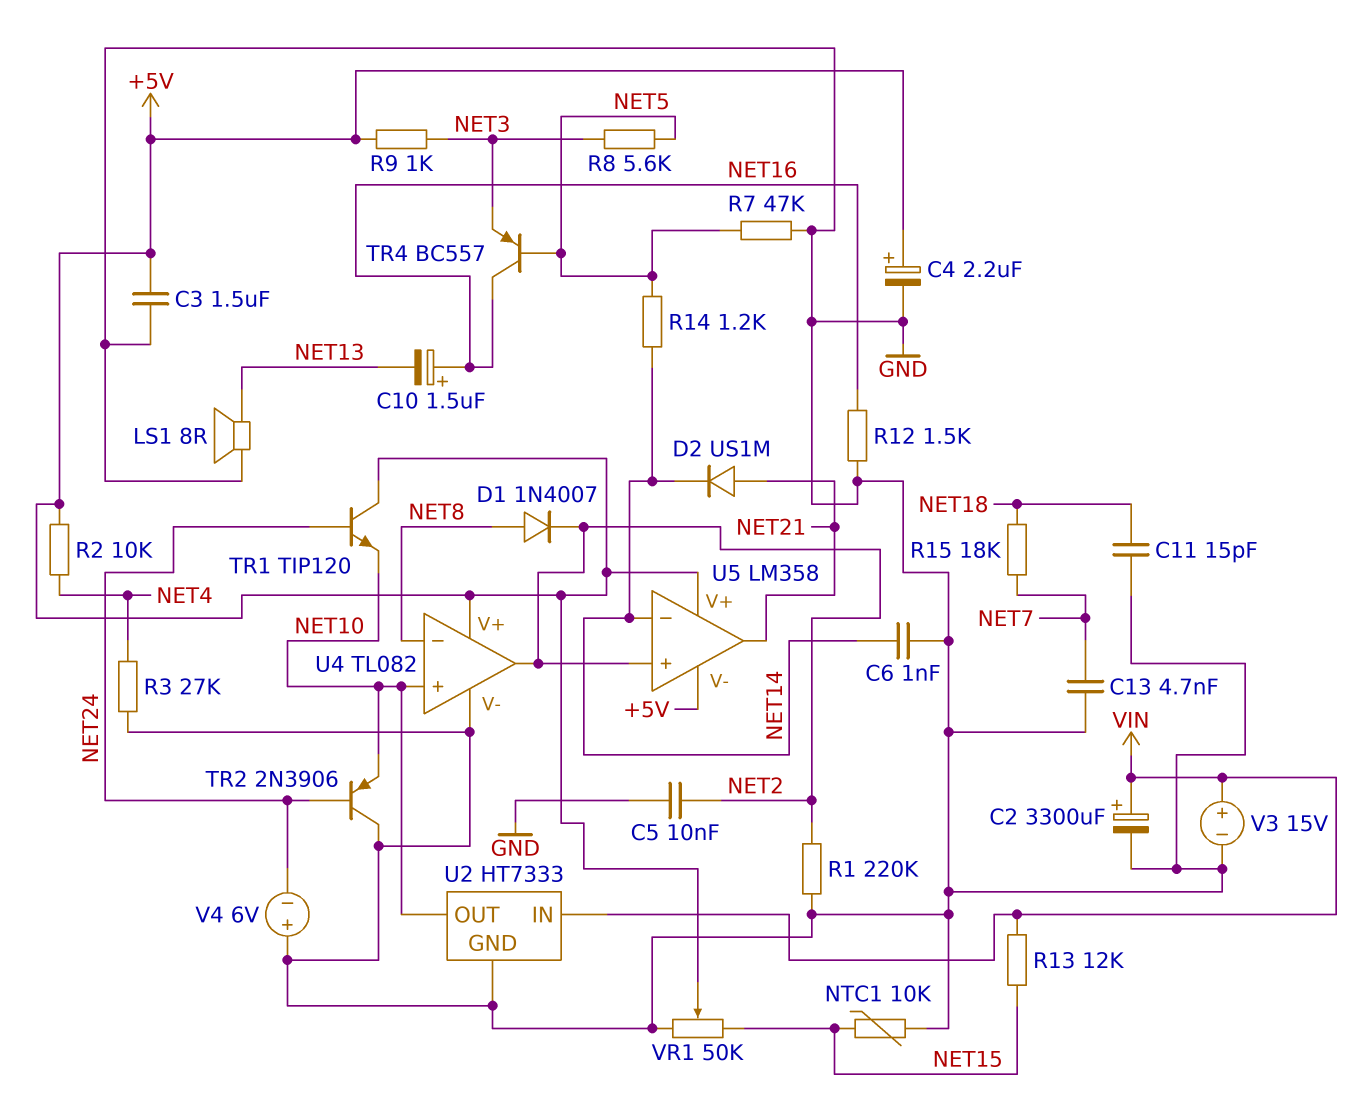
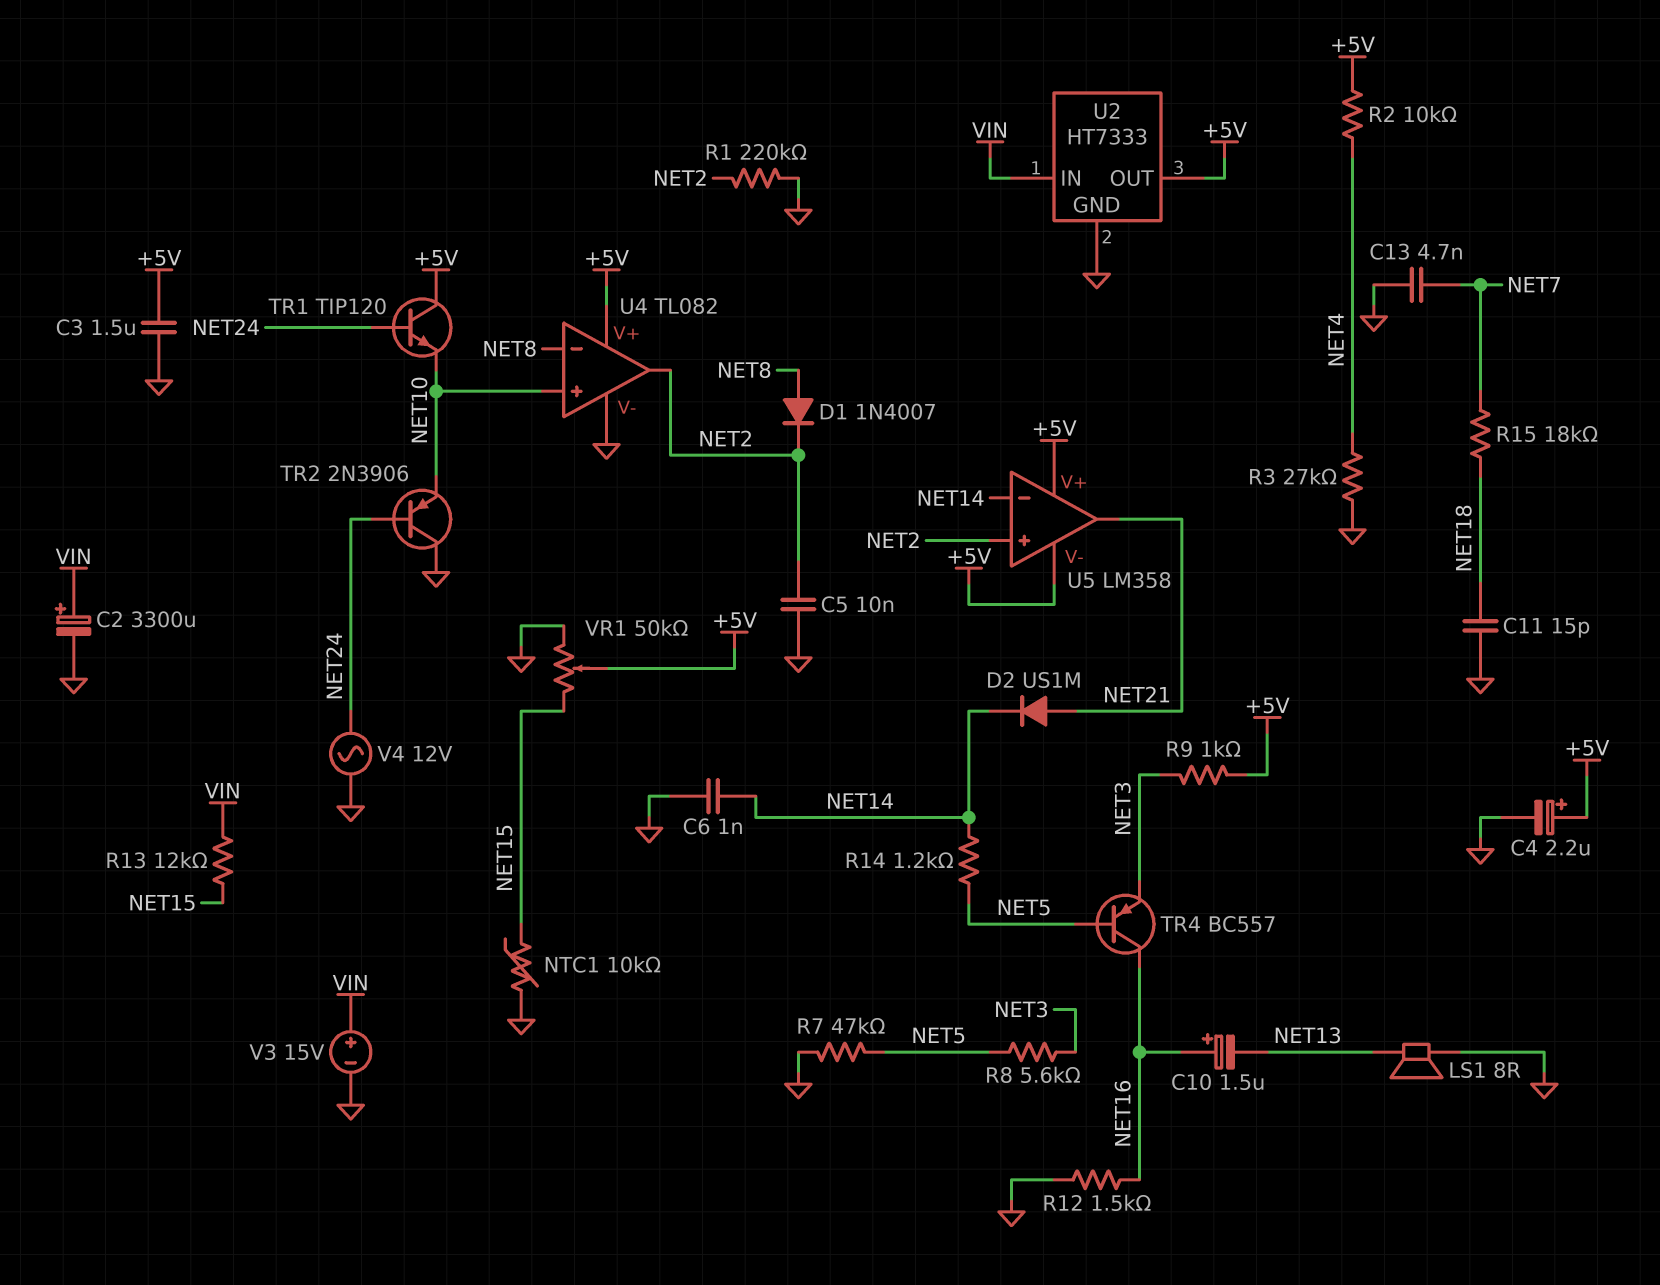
U2 pin OUT: NET10 -> +5V
V4: 6V (plus GND, minus NET24) -> AC 12V (GND, NET24)

